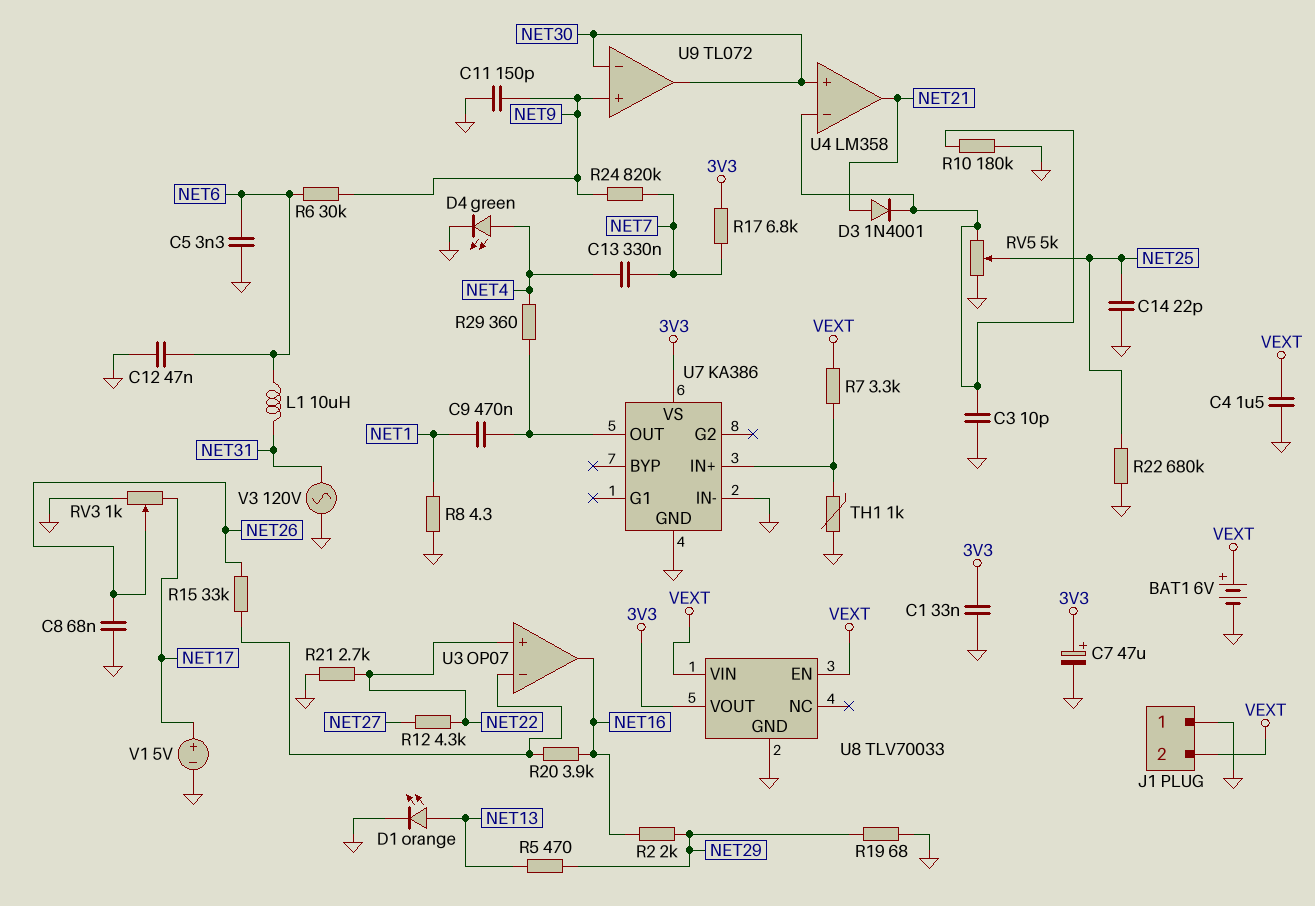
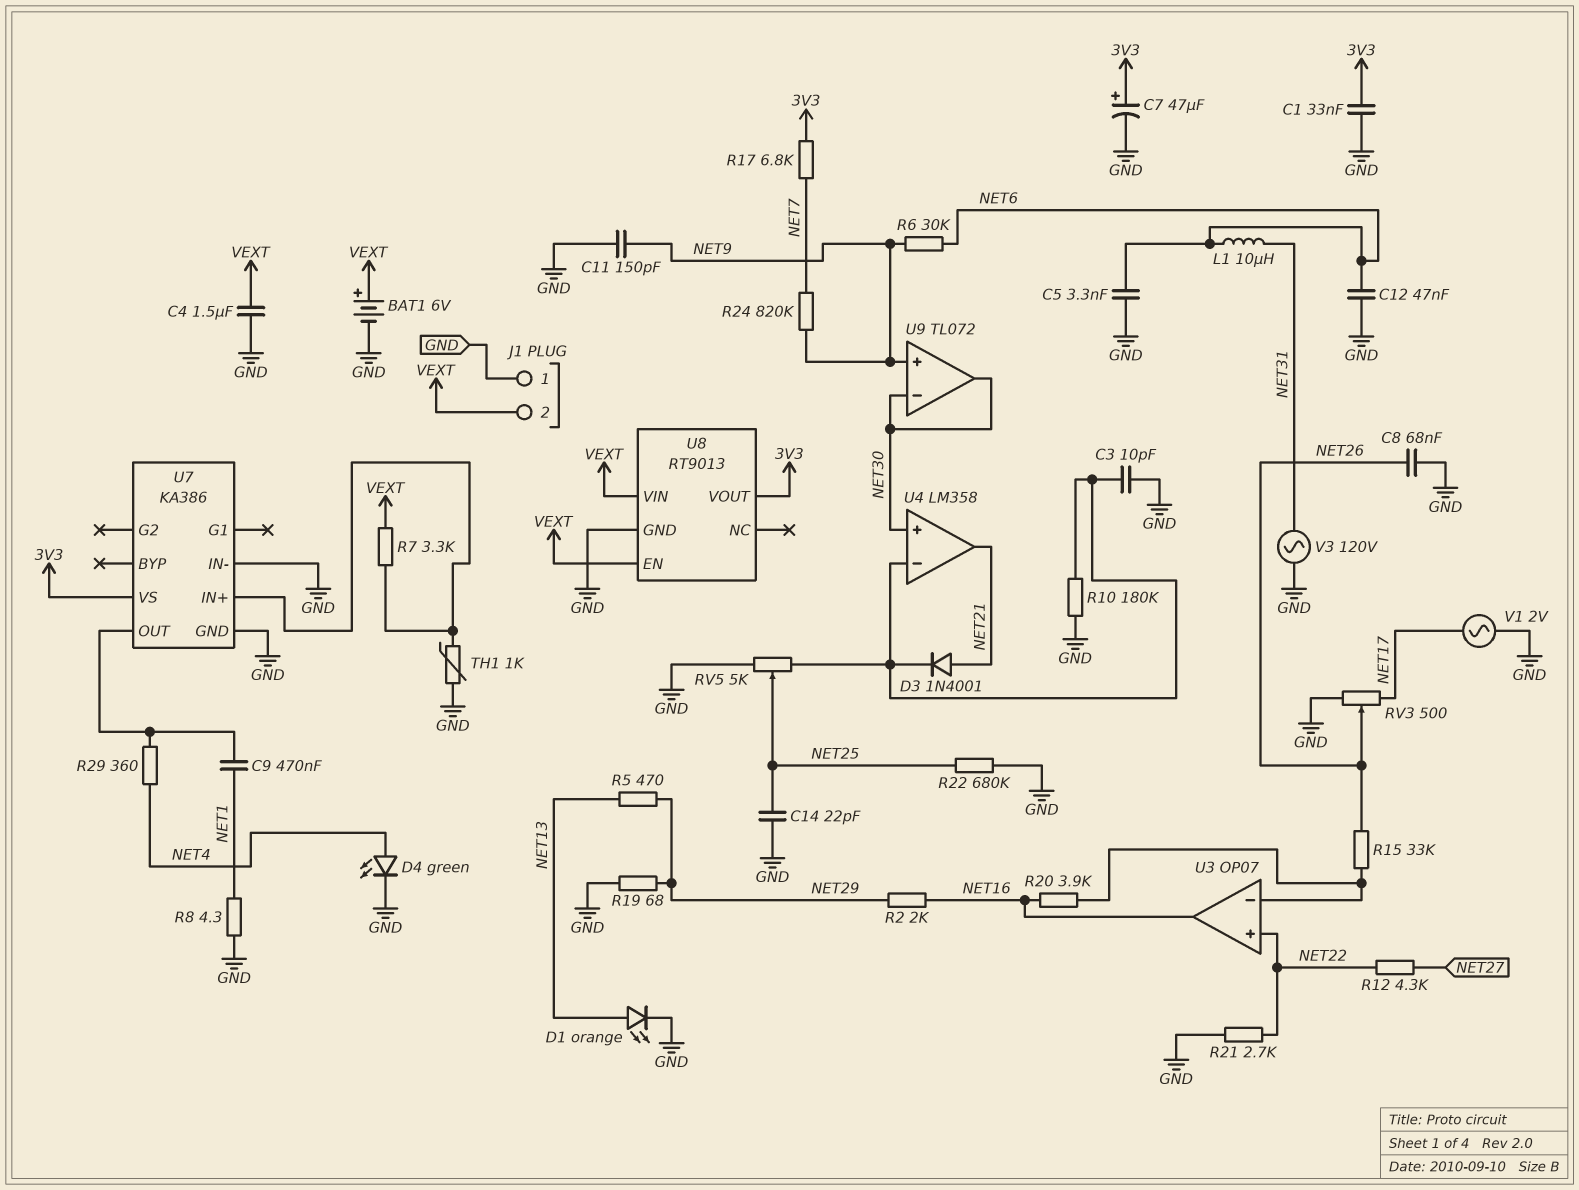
C13: 330nF (NET4, NET7) -> none
RV3: 1k (GND, NET17, wiper NET26) -> 500 (GND, NET17, wiper NET26)
U8: TLV70033 -> RT9013
V1: 5V (plus NET17, minus GND) -> AC 2V (GND, NET17)

